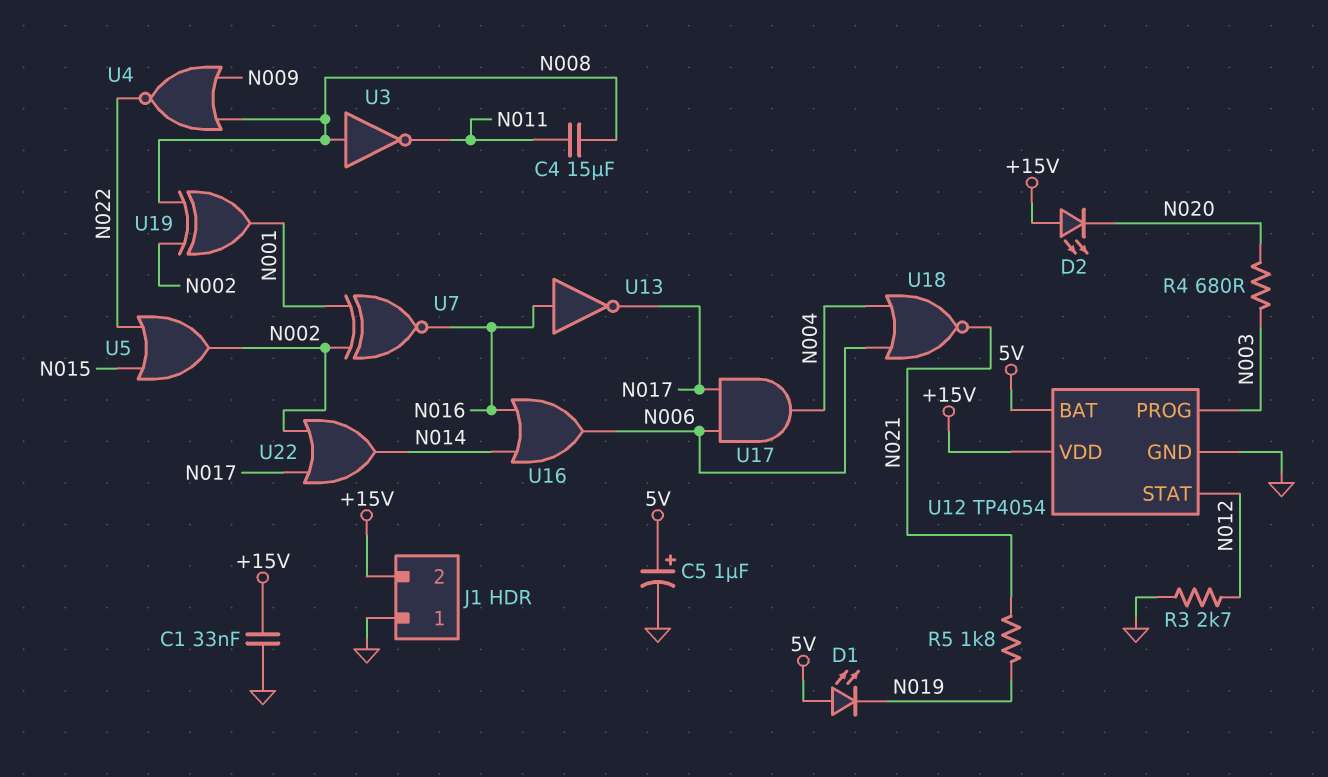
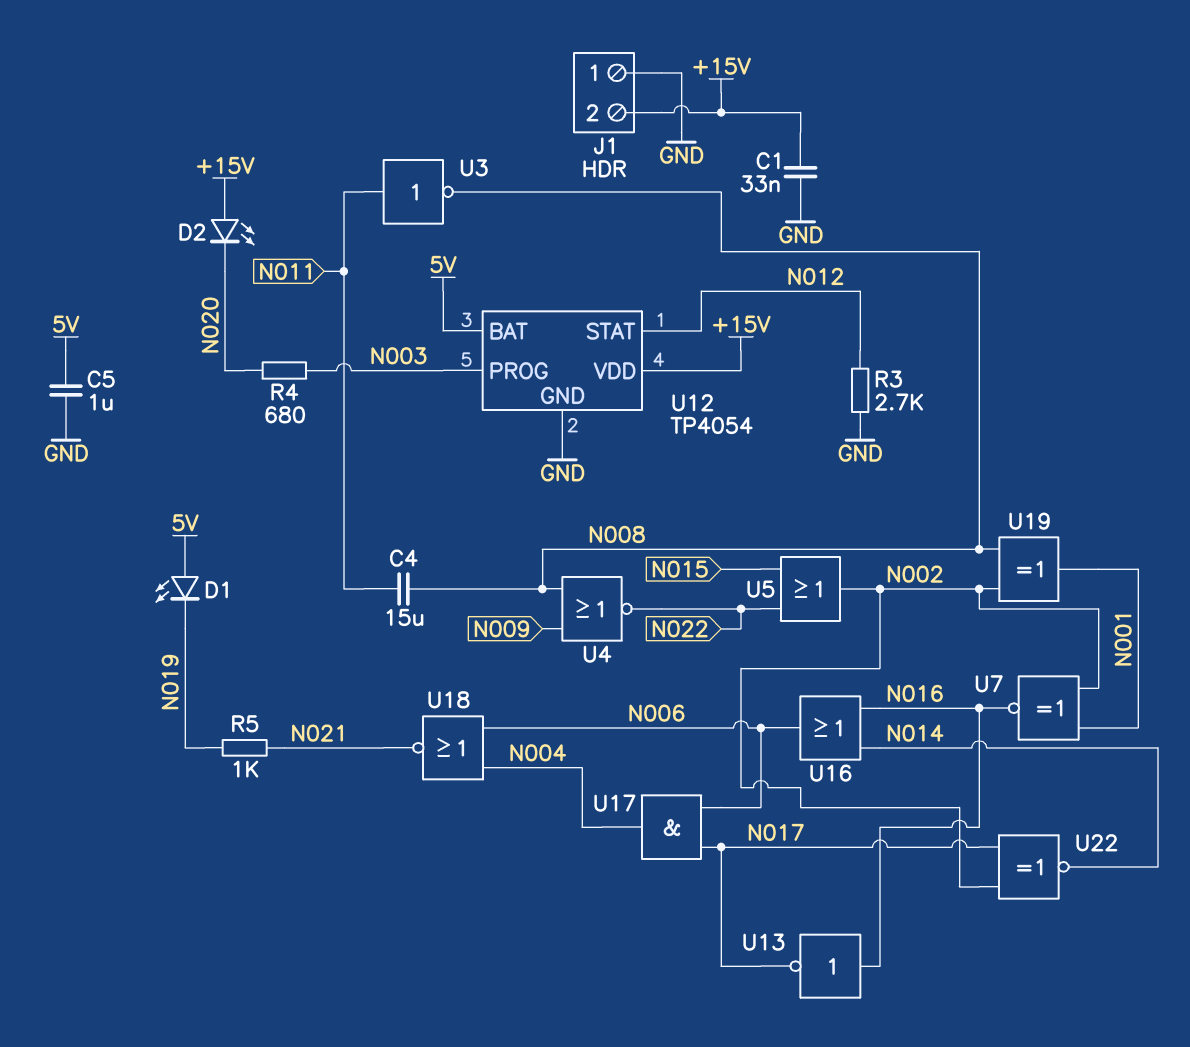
C5: 1uF (plus 5V, minus GND) -> 1uF (5V, GND)
R5: 1.8k (N019, N021) -> 1k (N019, N021)
U3: NOT (in N008, out N011) -> NOT (in N011, out N008)
U22: OR (in N002, in N017, out N014) -> XNOR (in N002, in N017, out N014)

